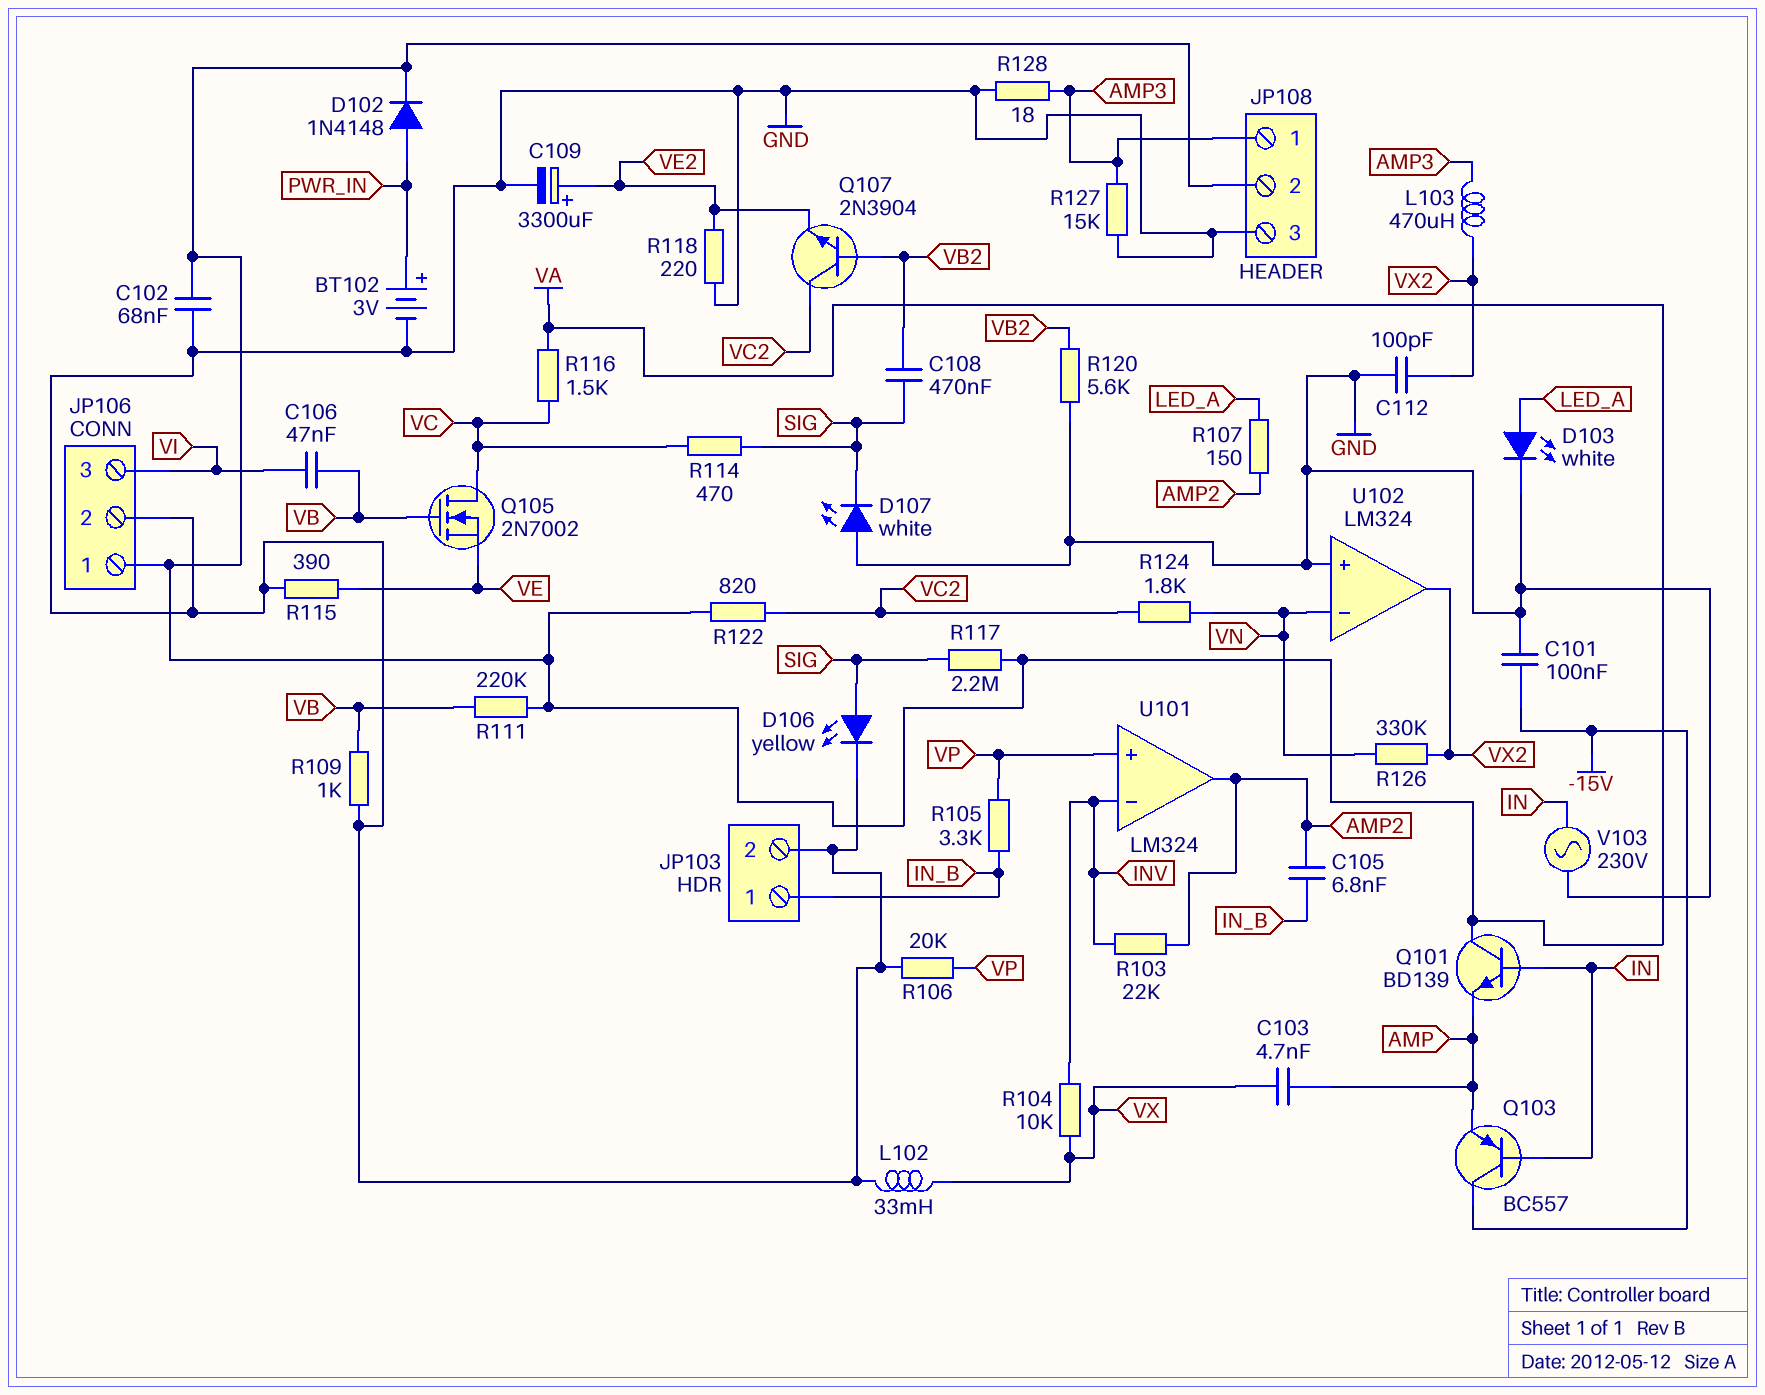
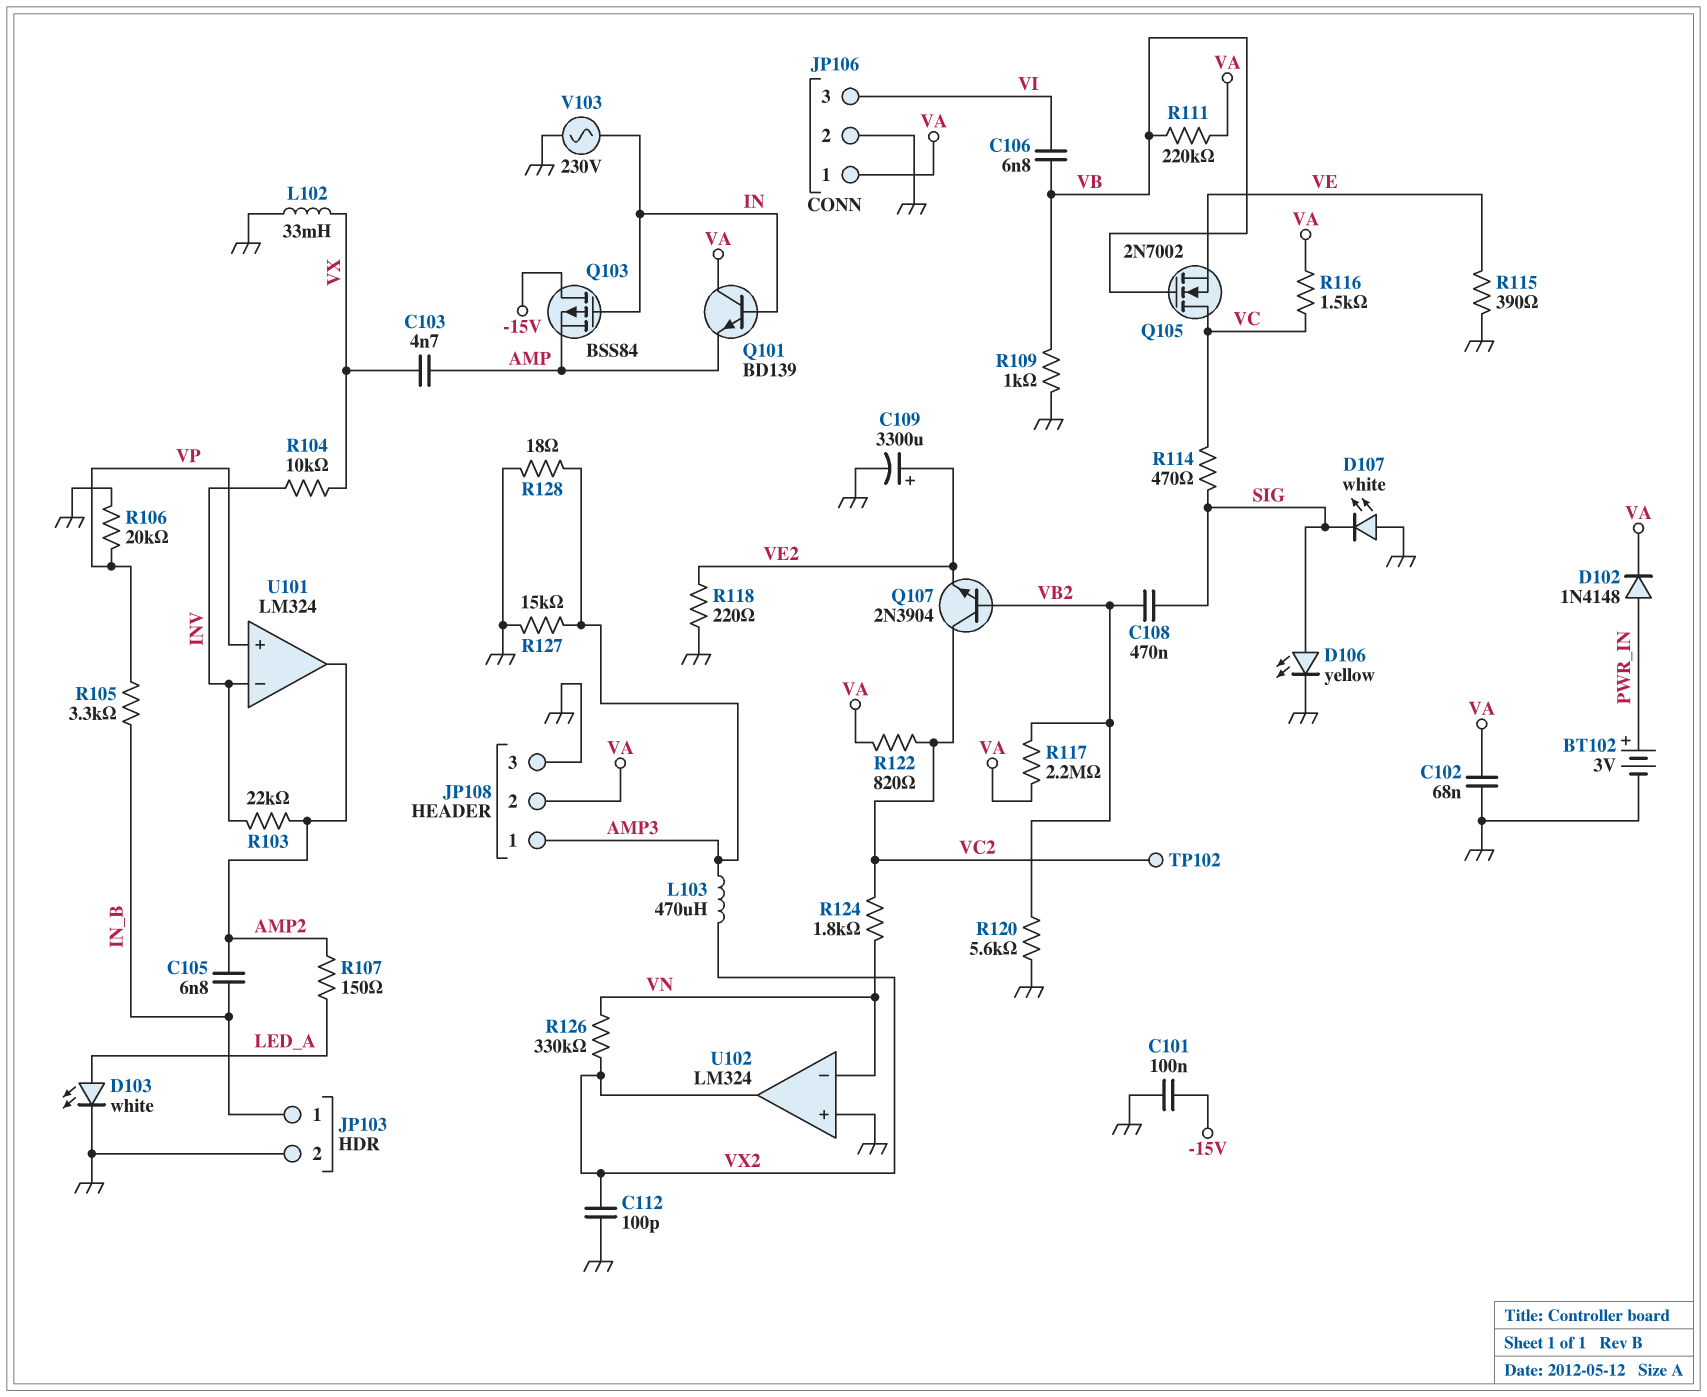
C106: 47nF (VB, VI) -> 6.8nF (VB, VI)
Q103: PNP BC557 (B IN, C -15V, E AMP) -> PMOS BSS84 (G IN, D -15V, S AMP)
R117: 2.2M (SIG, VA) -> 2.2M (VA, VB2)
TP102: none -> test point (VC2)

